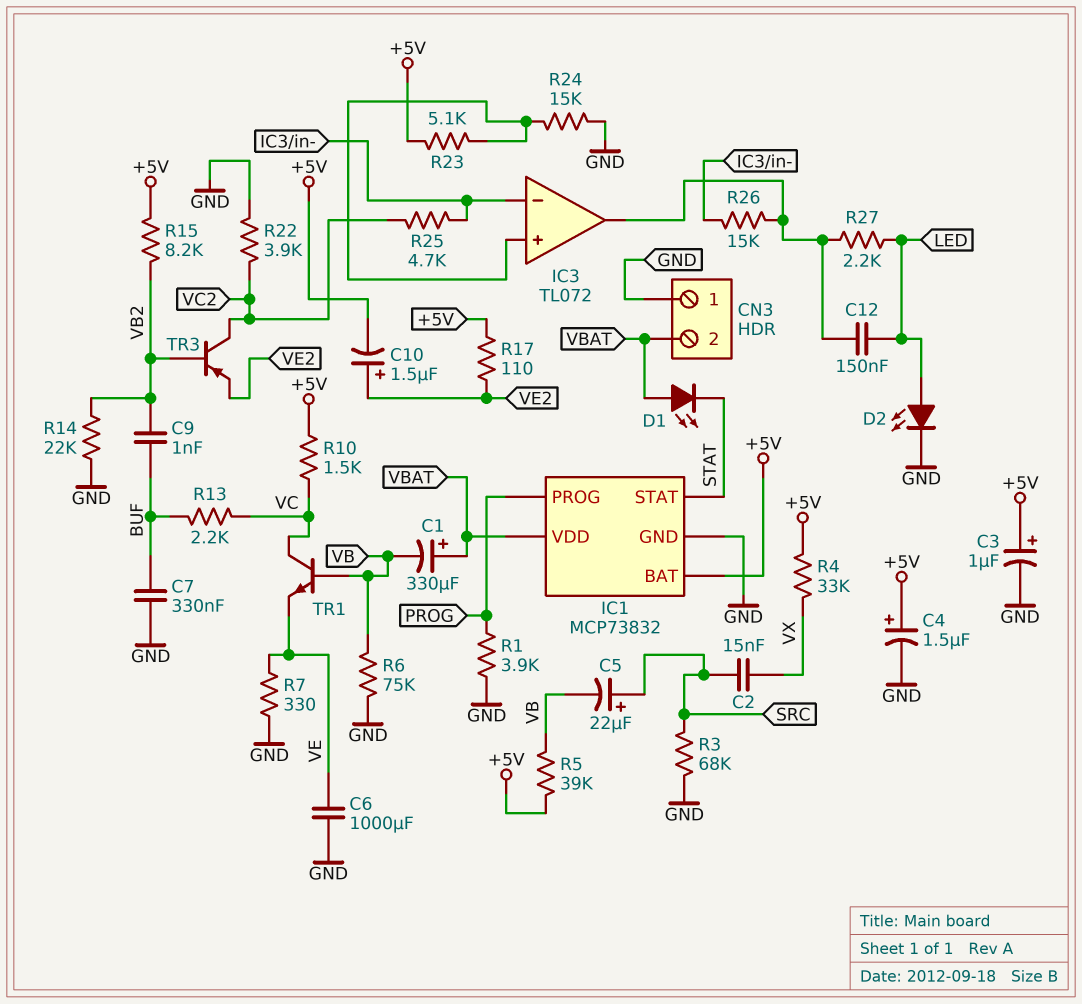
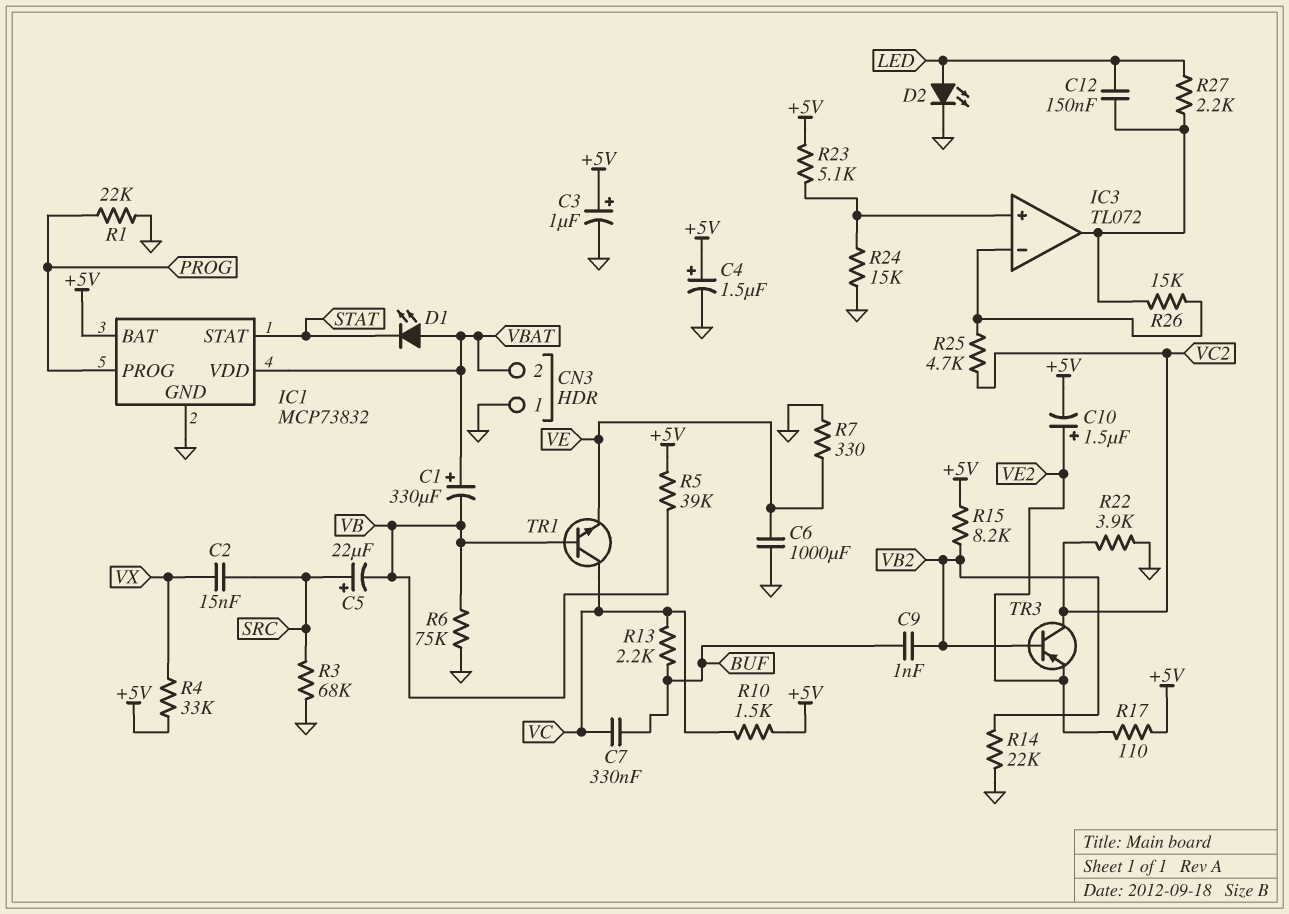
C7: 330nF (BUF, GND) -> 330nF (BUF, VC)
R1: 3.9k (GND, PROG) -> 22k (GND, PROG)

